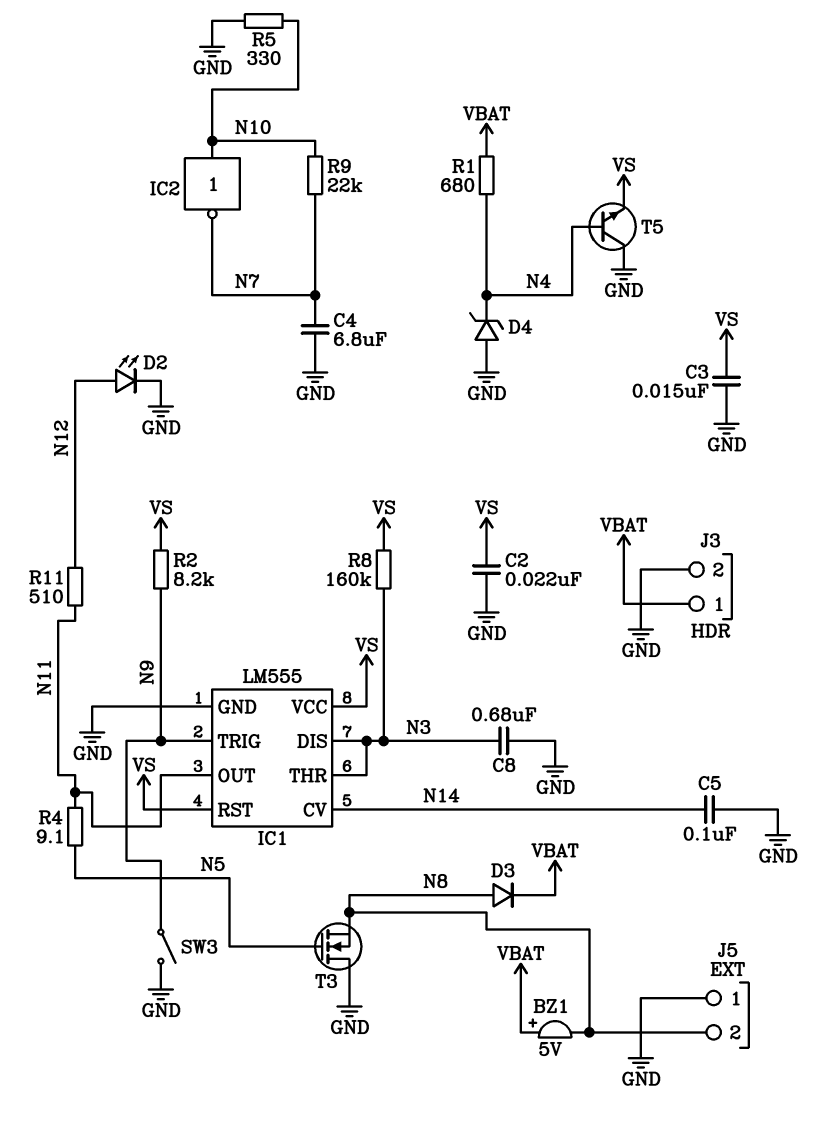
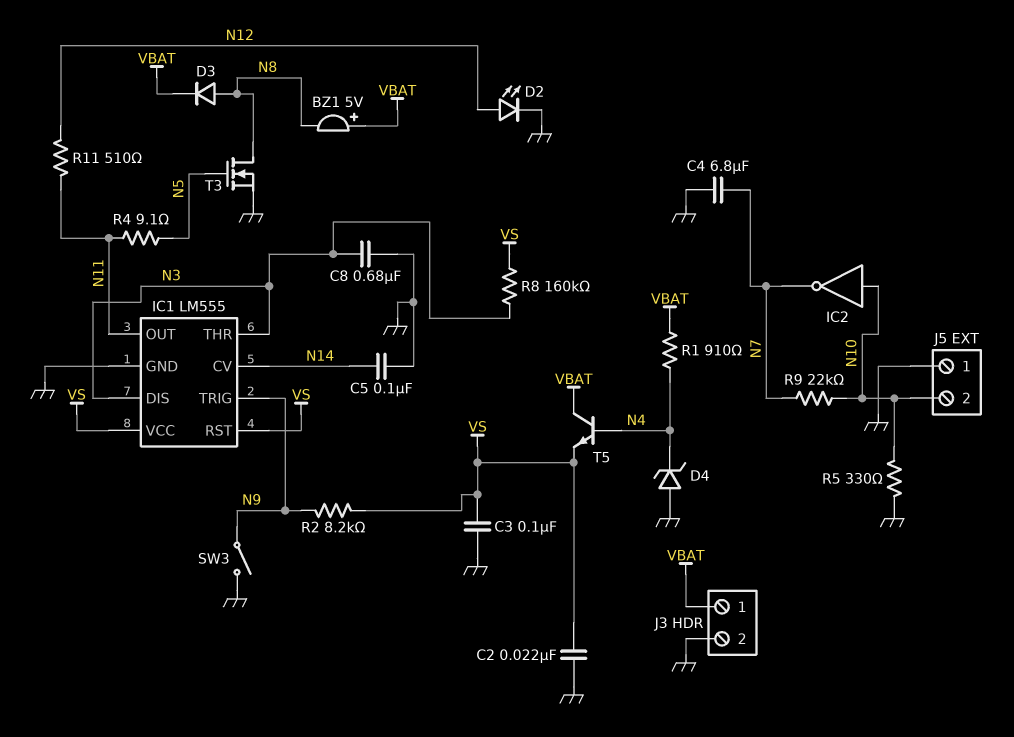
C3: 15nF (GND, VS) -> 100nF (GND, VS)
J5 pin 2: N8 -> N10
R1: 680 (N4, VBAT) -> 910 (N4, VBAT)
T3: NMOS (G N5, D GND, S N8) -> NMOS (G N5, D N8, S GND)
T5: NPN (B N4, C GND, E VS) -> NPN (B N4, C VBAT, E VS)

